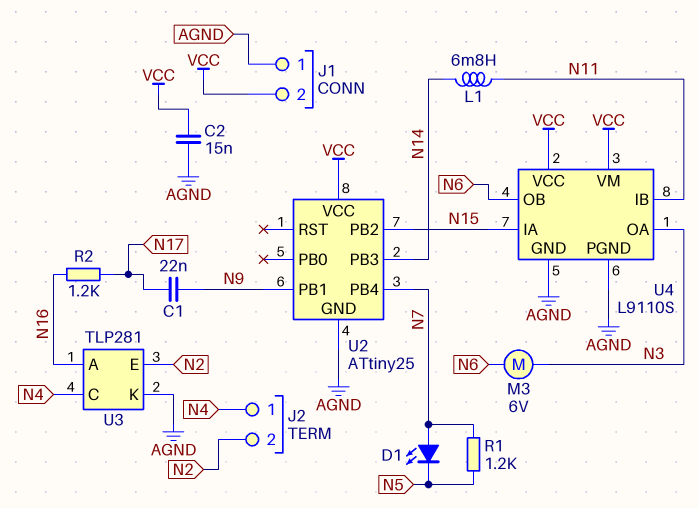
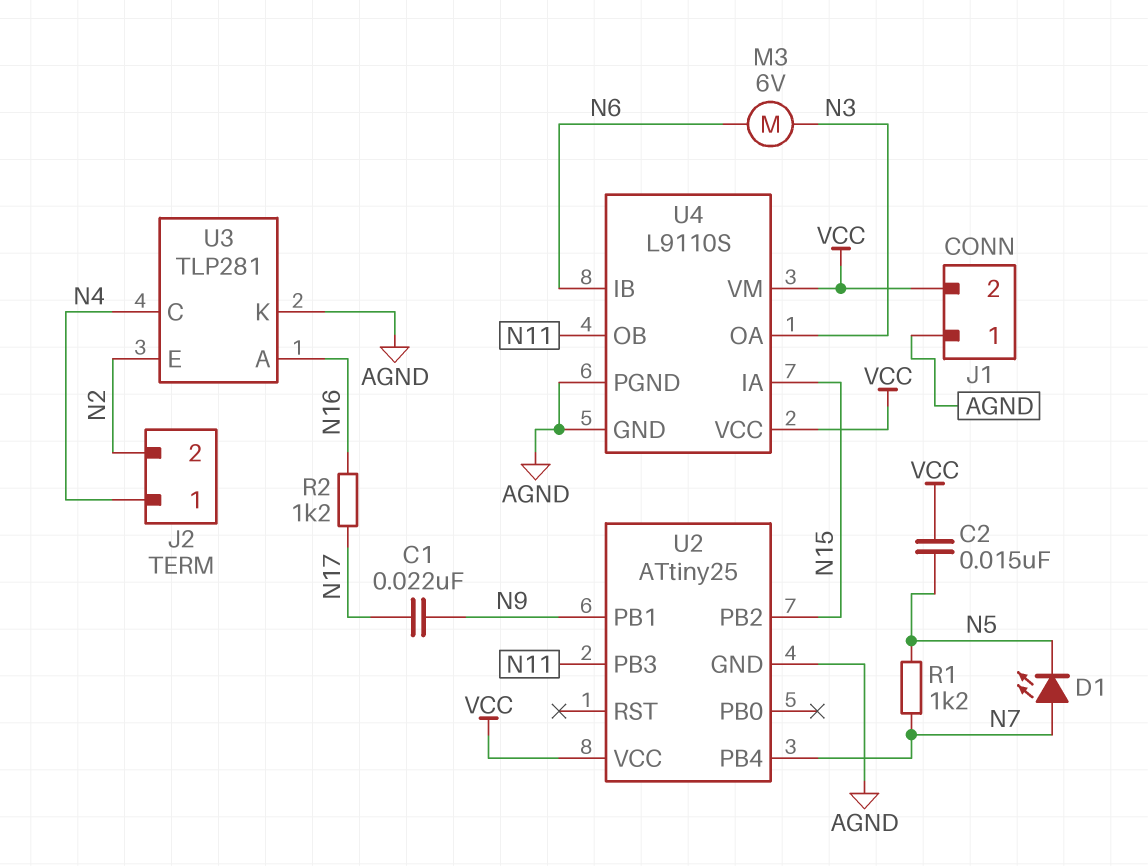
C2: 15nF (AGND, VCC) -> 15nF (N5, VCC)
L1: 6.8mH (N11, N14) -> none
U2 pin PB3: N14 -> N11
U4 pin IB: N11 -> N6
U4 pin OB: N6 -> N11

